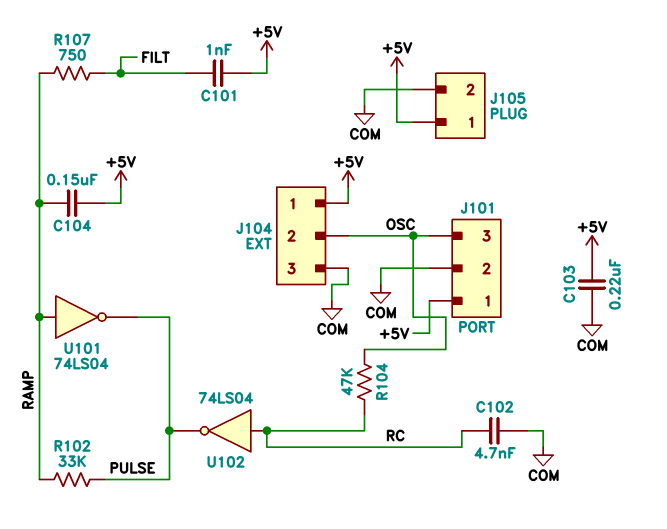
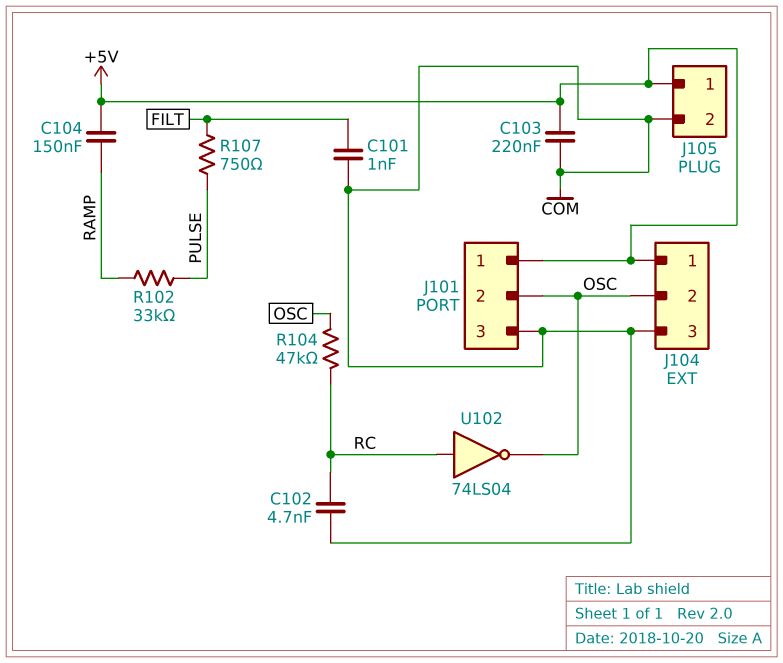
C101: 1nF (+5V, FILT) -> 1nF (COM, FILT)
J101 pin 2: COM -> OSC
J101 pin 3: OSC -> COM
R107: 750 (FILT, RAMP) -> 750 (FILT, PULSE)
U101: NOT 74LS04 (in RAMP, out PULSE) -> none
U102: NOT 74LS04 (in RC, out PULSE) -> NOT 74LS04 (in RC, out OSC)

